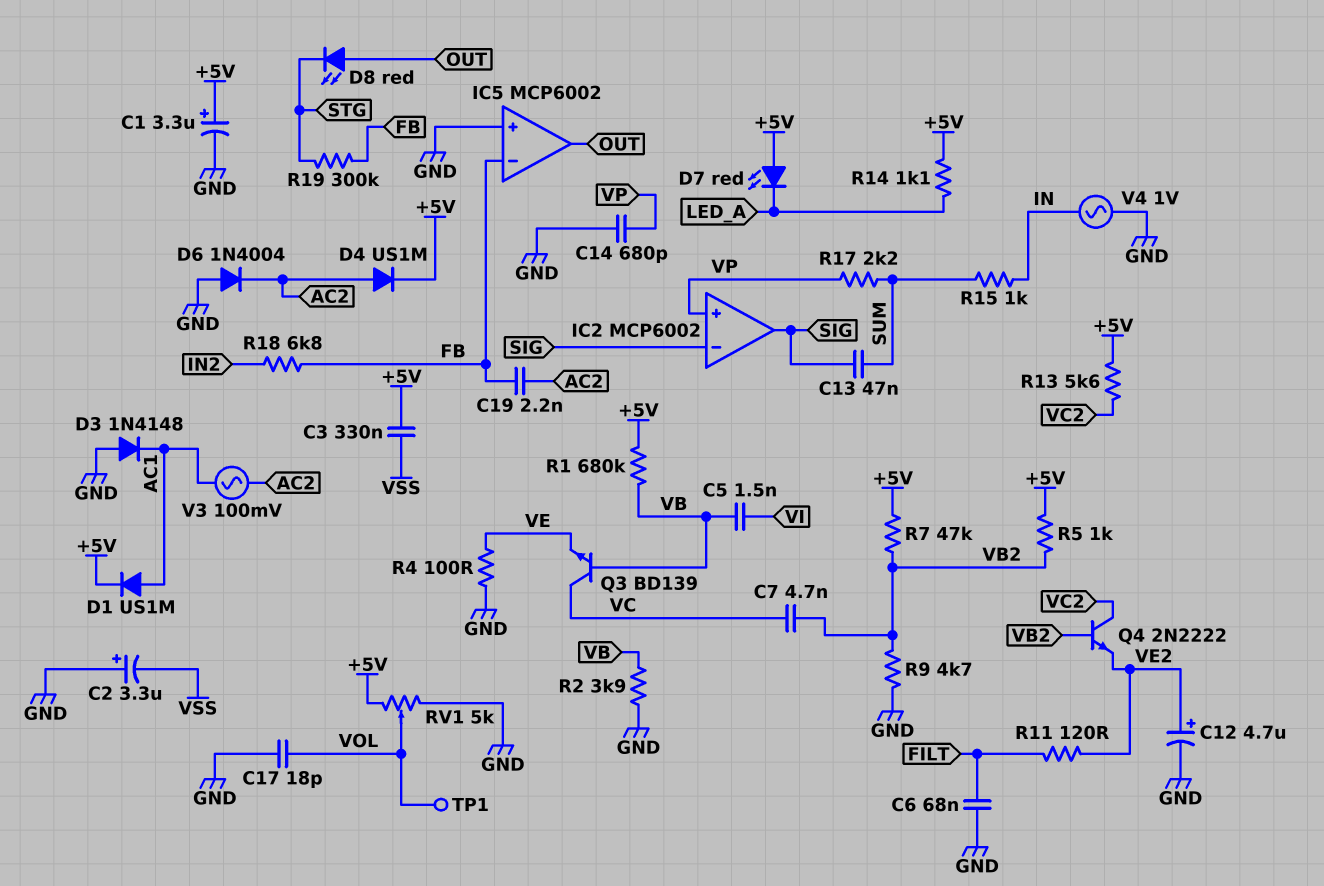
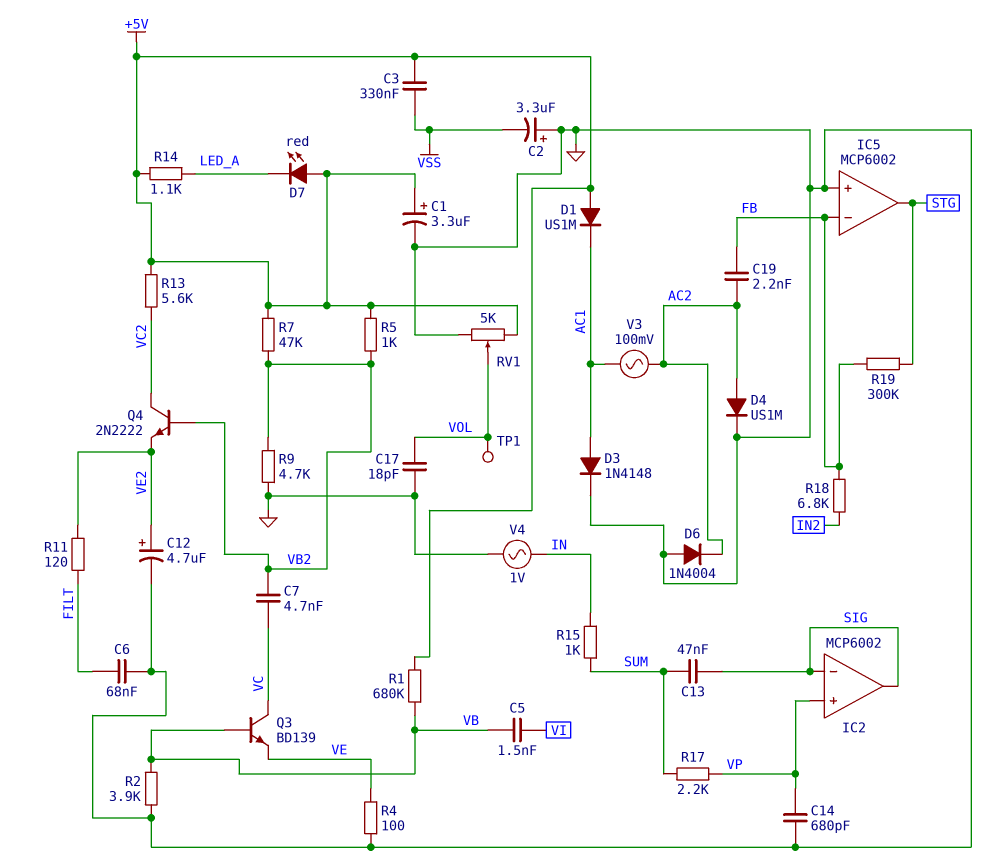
D1: diode US1M (A AC1, K +5V) -> diode US1M (A +5V, K AC1)
D3: diode 1N4148 (A GND, K AC1) -> diode 1N4148 (A AC1, K GND)
D4: diode US1M (A AC2, K +5V) -> diode US1M (A AC2, K GND)
D8: LED red (A OUT, K STG) -> none
IC5 pin out: OUT -> STG

